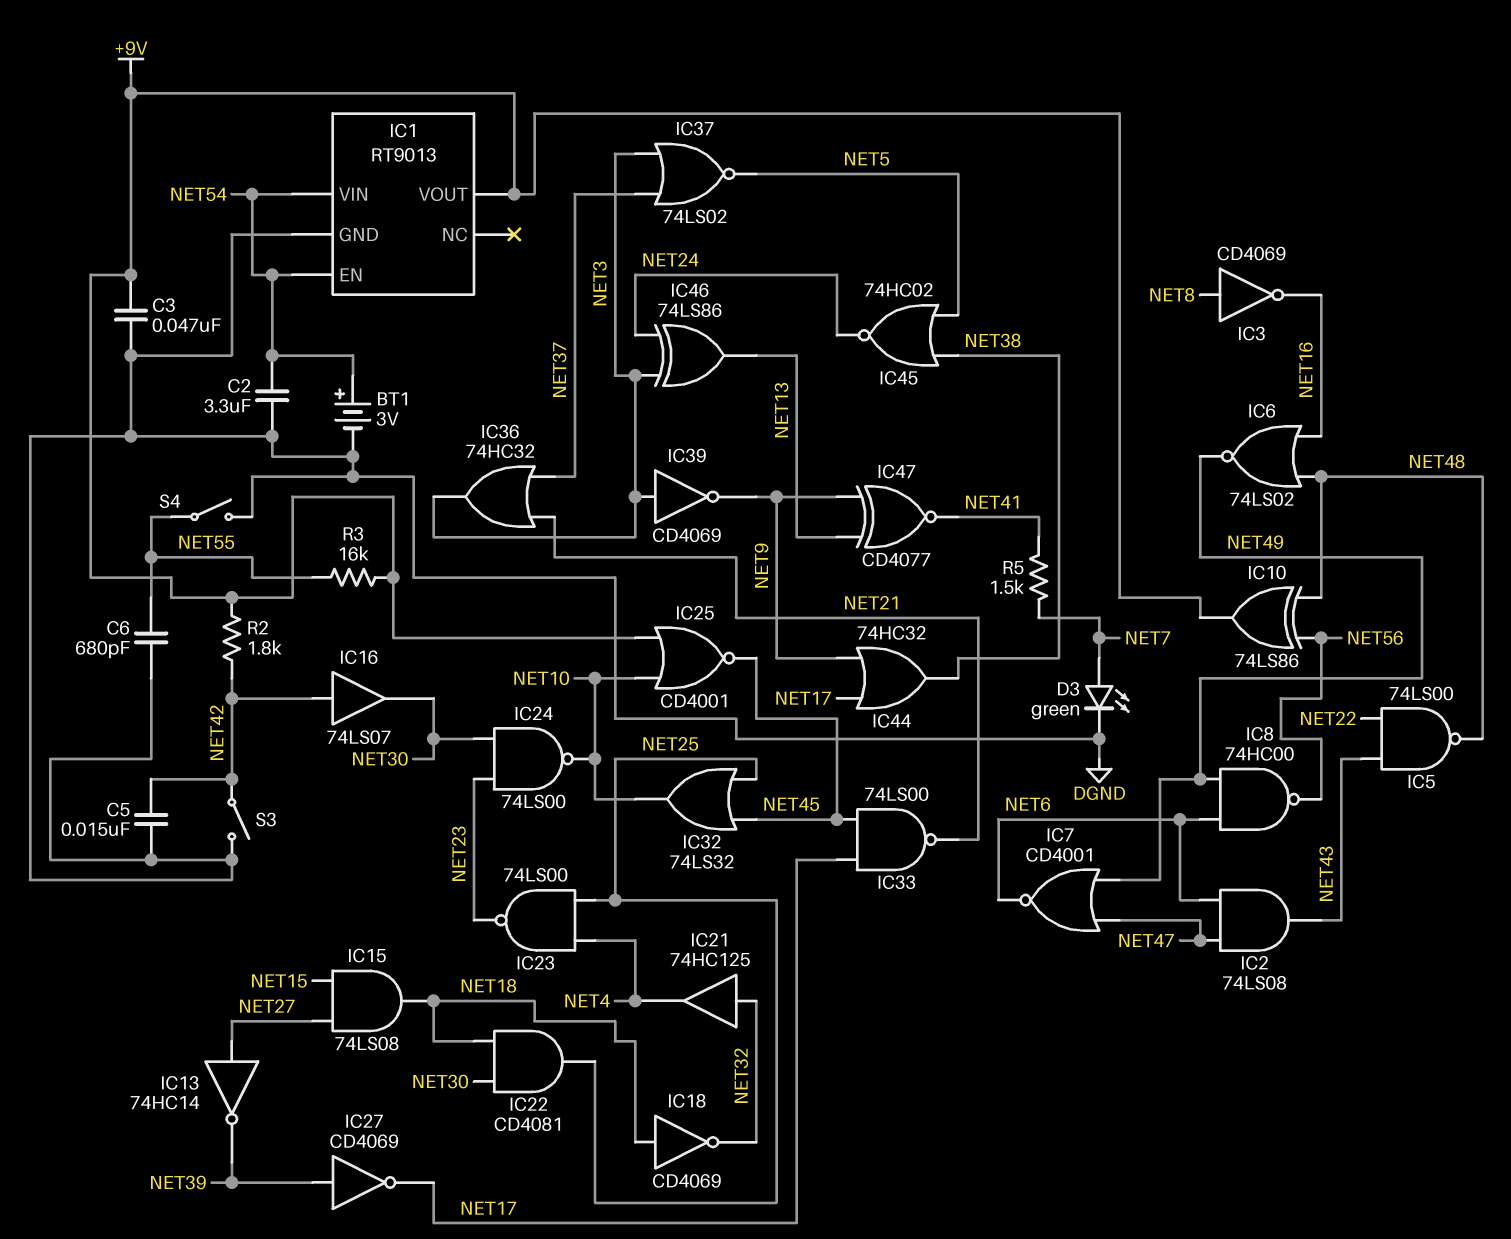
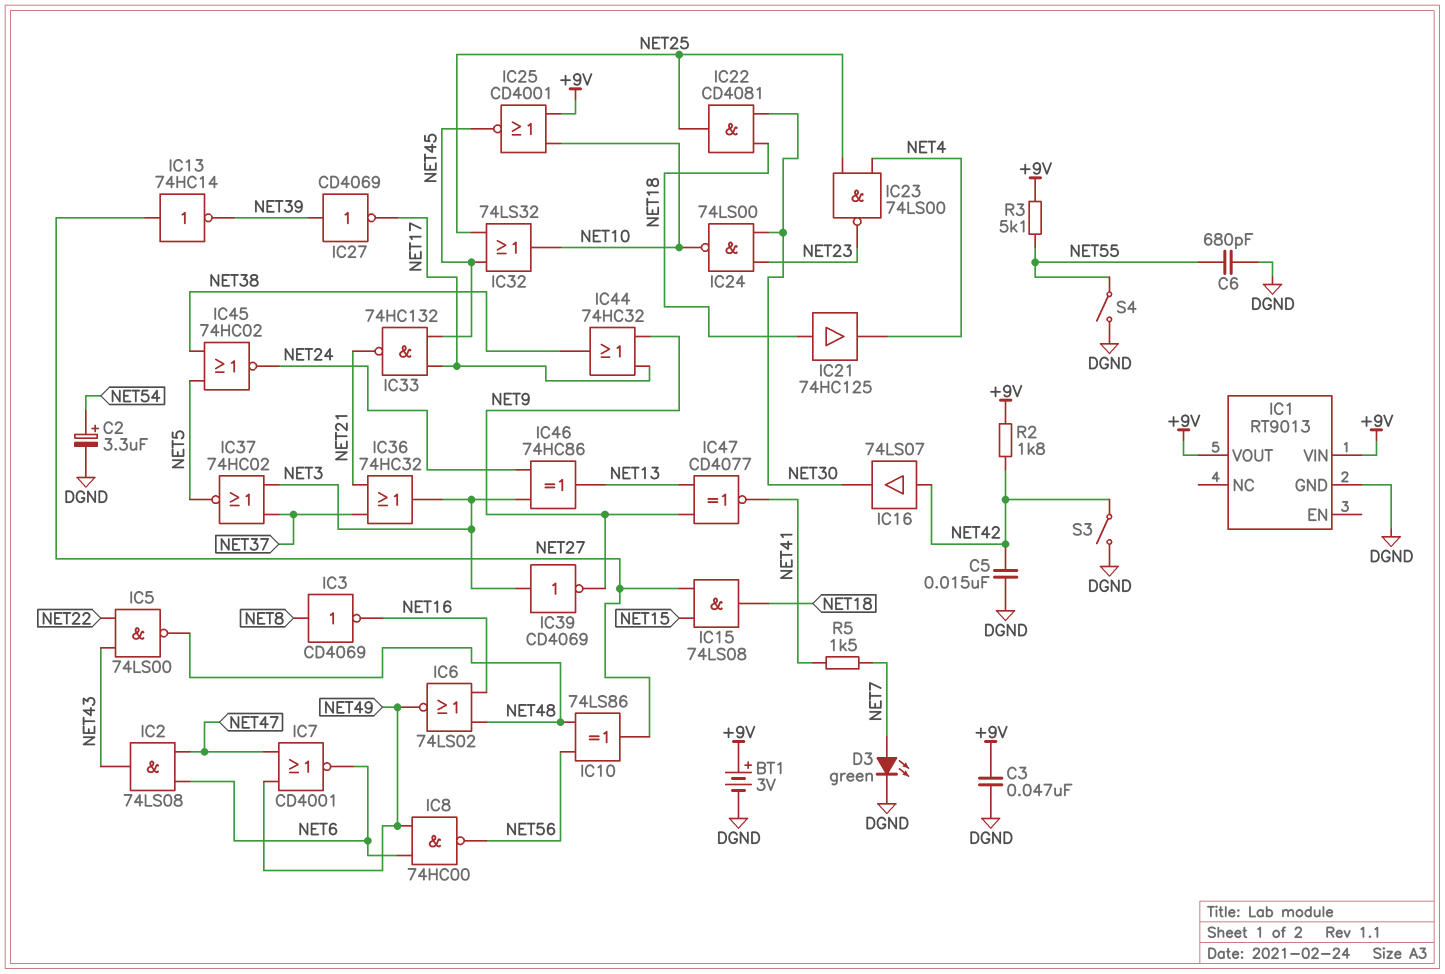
BT1: 3V (plus NET54, minus DGND) -> 3V (plus +9V, minus DGND)
C2: 3.3uF (DGND, NET54) -> 3.3uF (plus NET54, minus DGND)
IC1 pin EN: NET54 -> none
IC1 pin VIN: NET54 -> +9V
IC10: XOR 74LS86 (in NET48, in NET56, out +9V) -> XOR 74LS86 (in NET48, in NET56, out NET27)
IC18: NOT CD4069 (in NET18, out NET32) -> none
IC21: buffer 74HC125 (in NET32, out NET4) -> buffer 74HC125 (in NET18, out NET4)
IC33: NAND 74LS00 (in NET17, in NET45, out NET21) -> NAND 74HC132 (in NET17, in NET45, out NET21)
IC37: NOR 74LS02 (in NET3, in NET37, out NET5) -> NOR 74HC02 (in NET3, in NET37, out NET5)
IC46: XOR 74LS86 (in NET3, in NET24, out NET13) -> XOR 74HC86 (in NET3, in NET24, out NET13)
R3: 16k (+9V, NET55) -> 5.1k (+9V, NET55)

